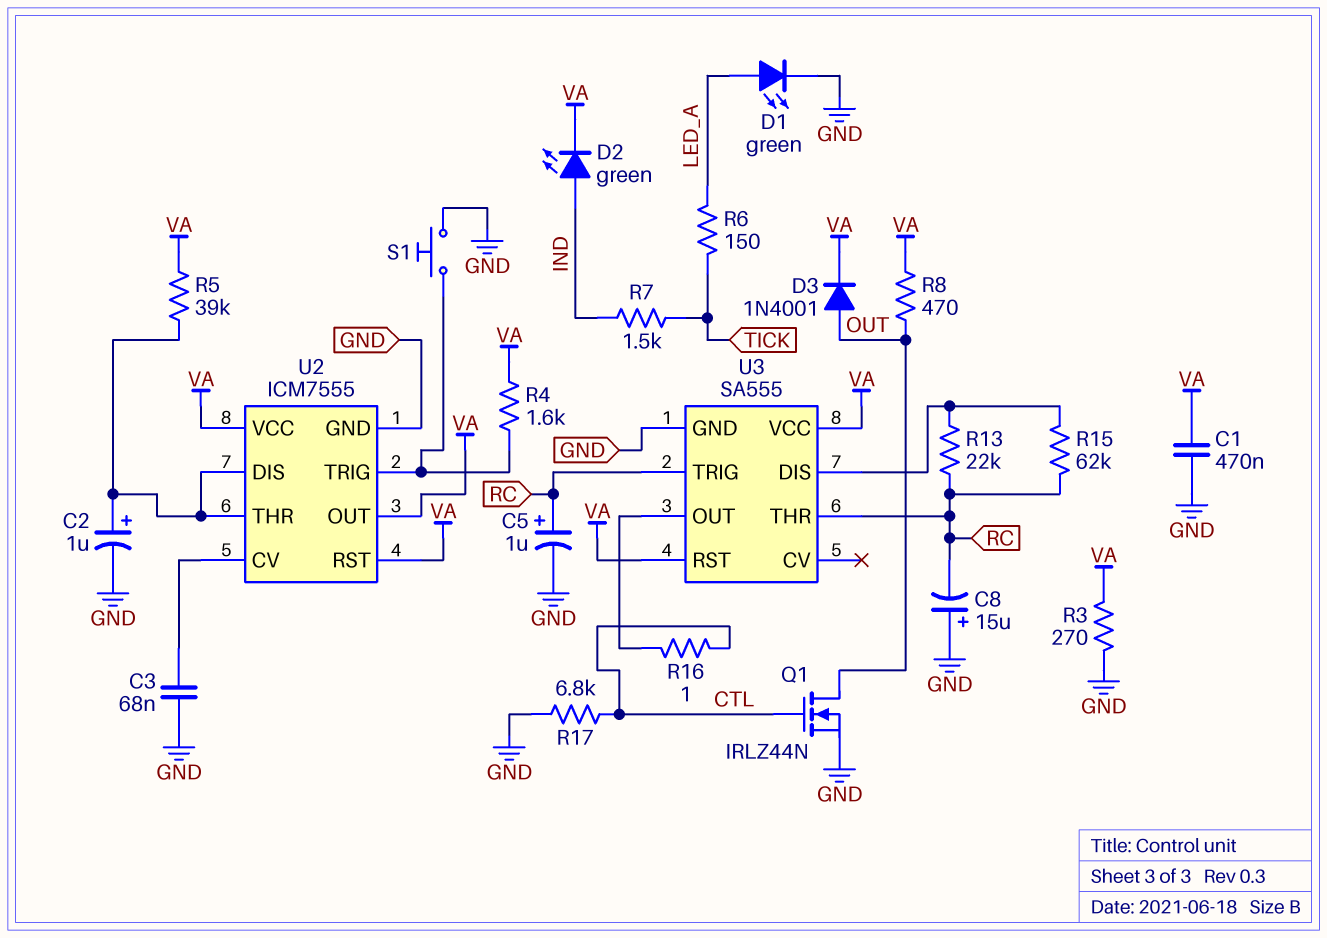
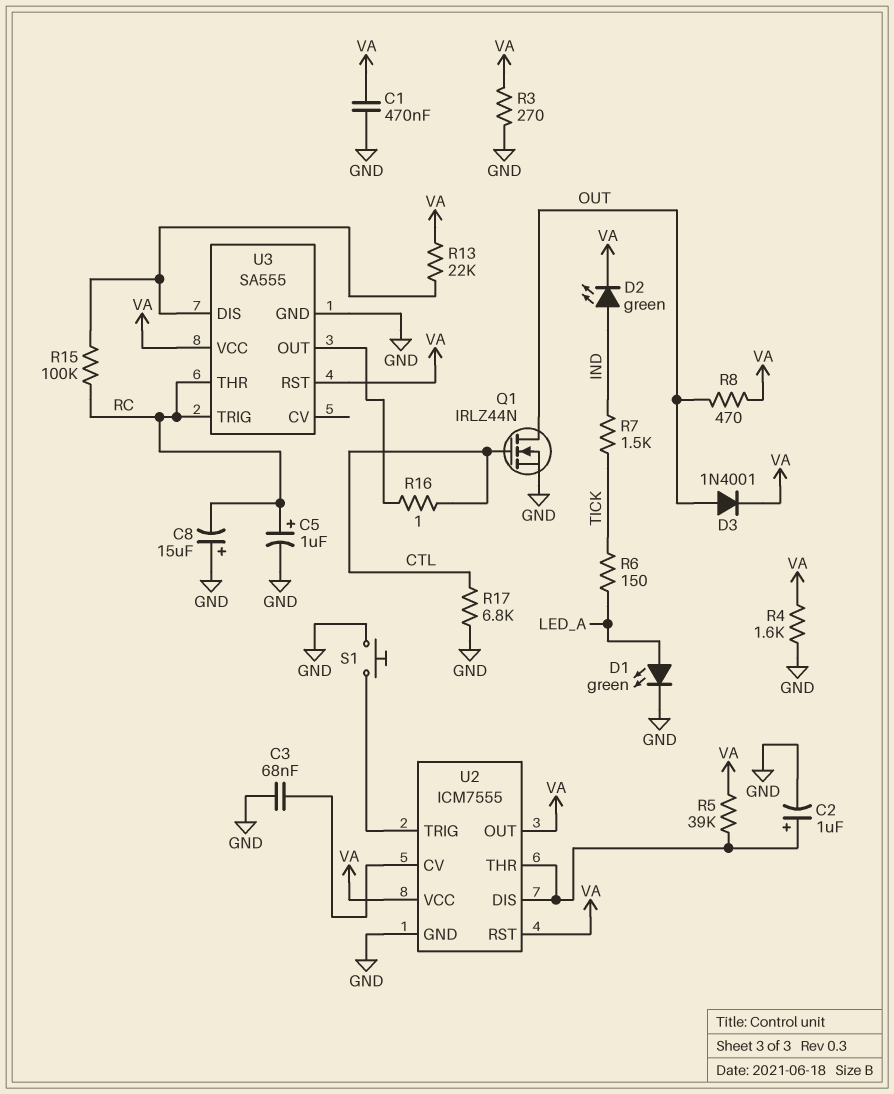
R4: 1.6k (U2/TRIG, VA) -> 1.6k (GND, VA)
R13: 22k (RC, U3/DIS) -> 22k (U3/DIS, VA)
R15: 62k (RC, U3/DIS) -> 100k (RC, U3/DIS)

